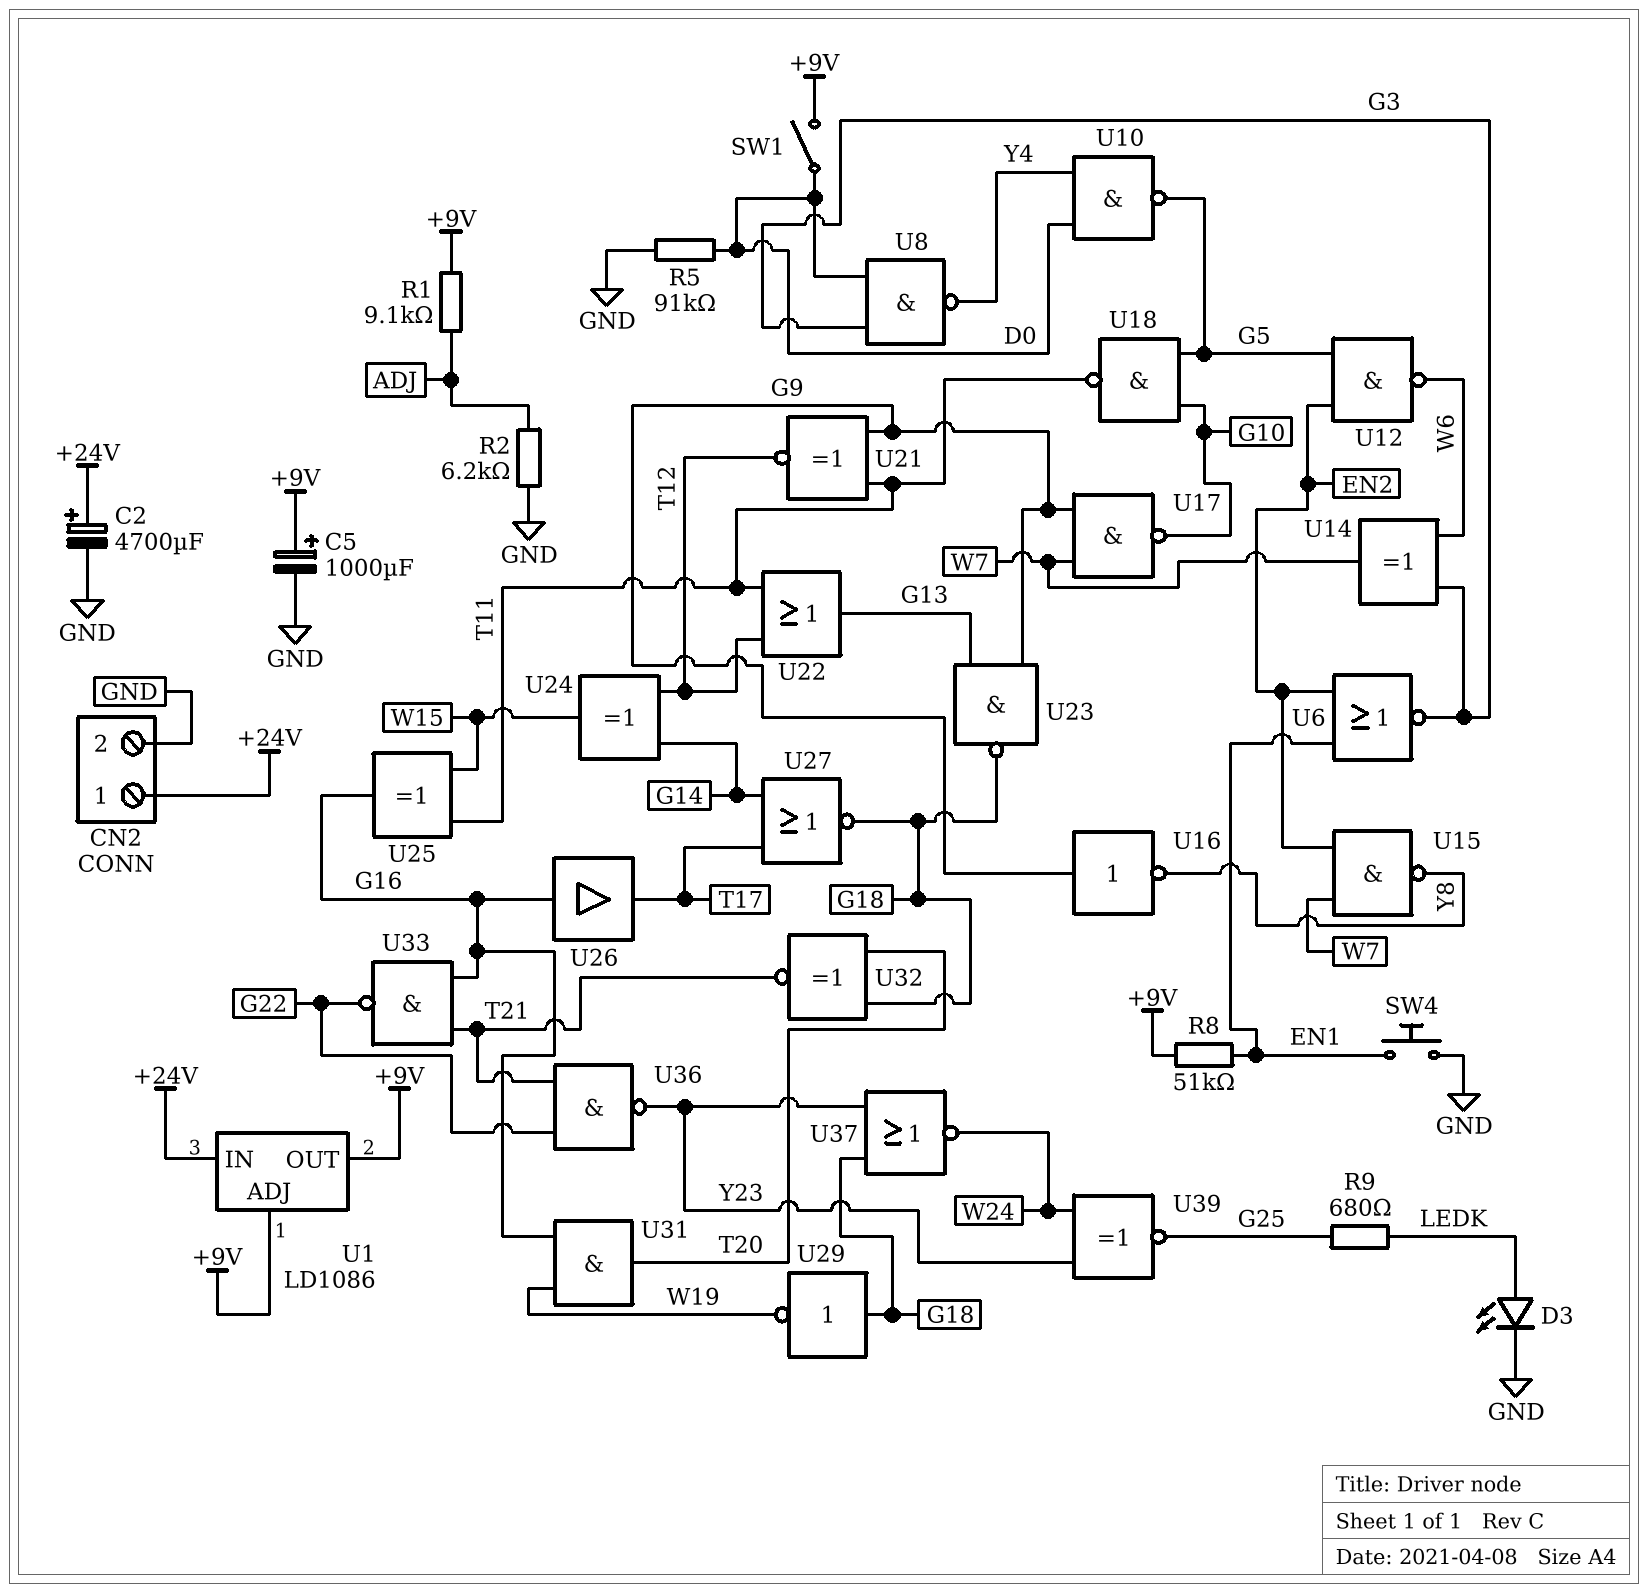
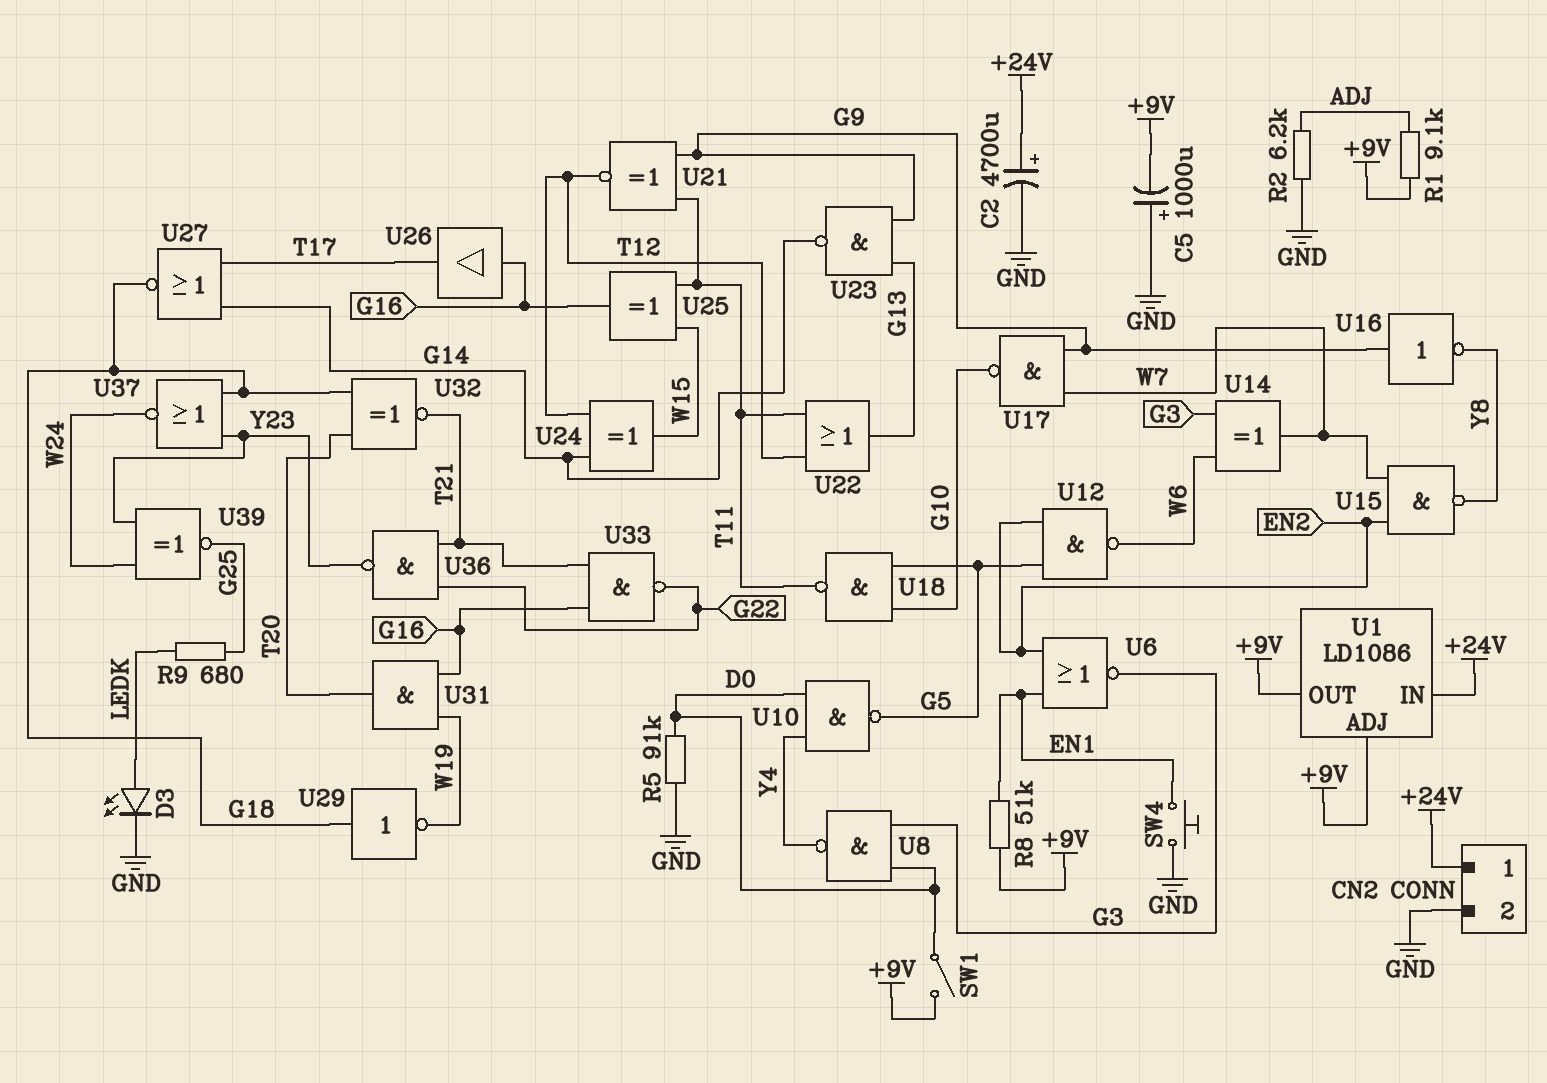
C5: 1000uF (plus +9V, minus GND) -> 1000uF (plus GND, minus +9V)
U23: NAND (in G9, in G13, out G18) -> NAND (in G9, in G13, out G14)

